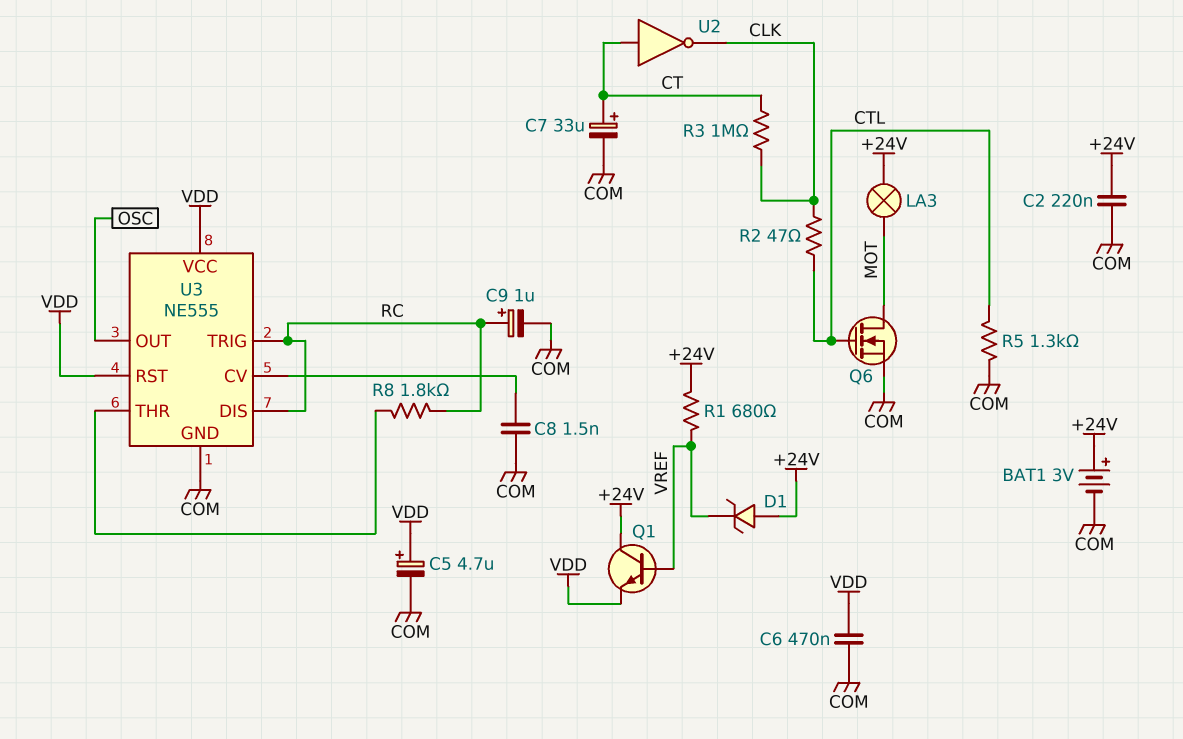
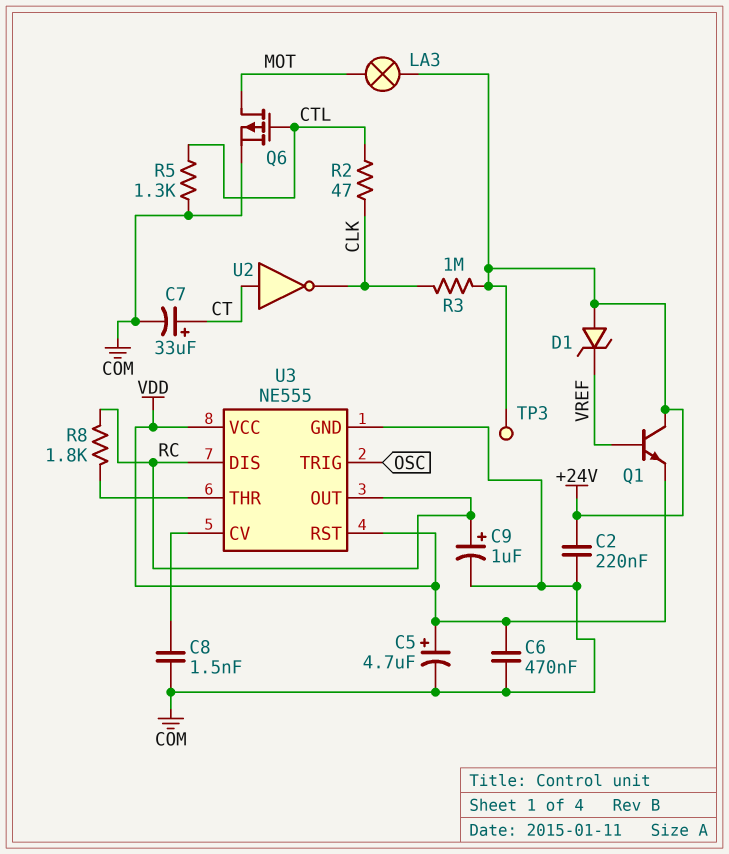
BAT1: 3V (plus +24V, minus COM) -> none
Q6: NMOS (G CTL, D MOT, S COM) -> PMOS (G CTL, D MOT, S COM)
R1: 680 (+24V, VREF) -> none
R3: 1M (CLK, CT) -> 1M (+24V, CLK)
TP3: none -> test point (+24V)
U3 pin OUT: OSC -> RC
U3 pin TRIG: RC -> OSC

